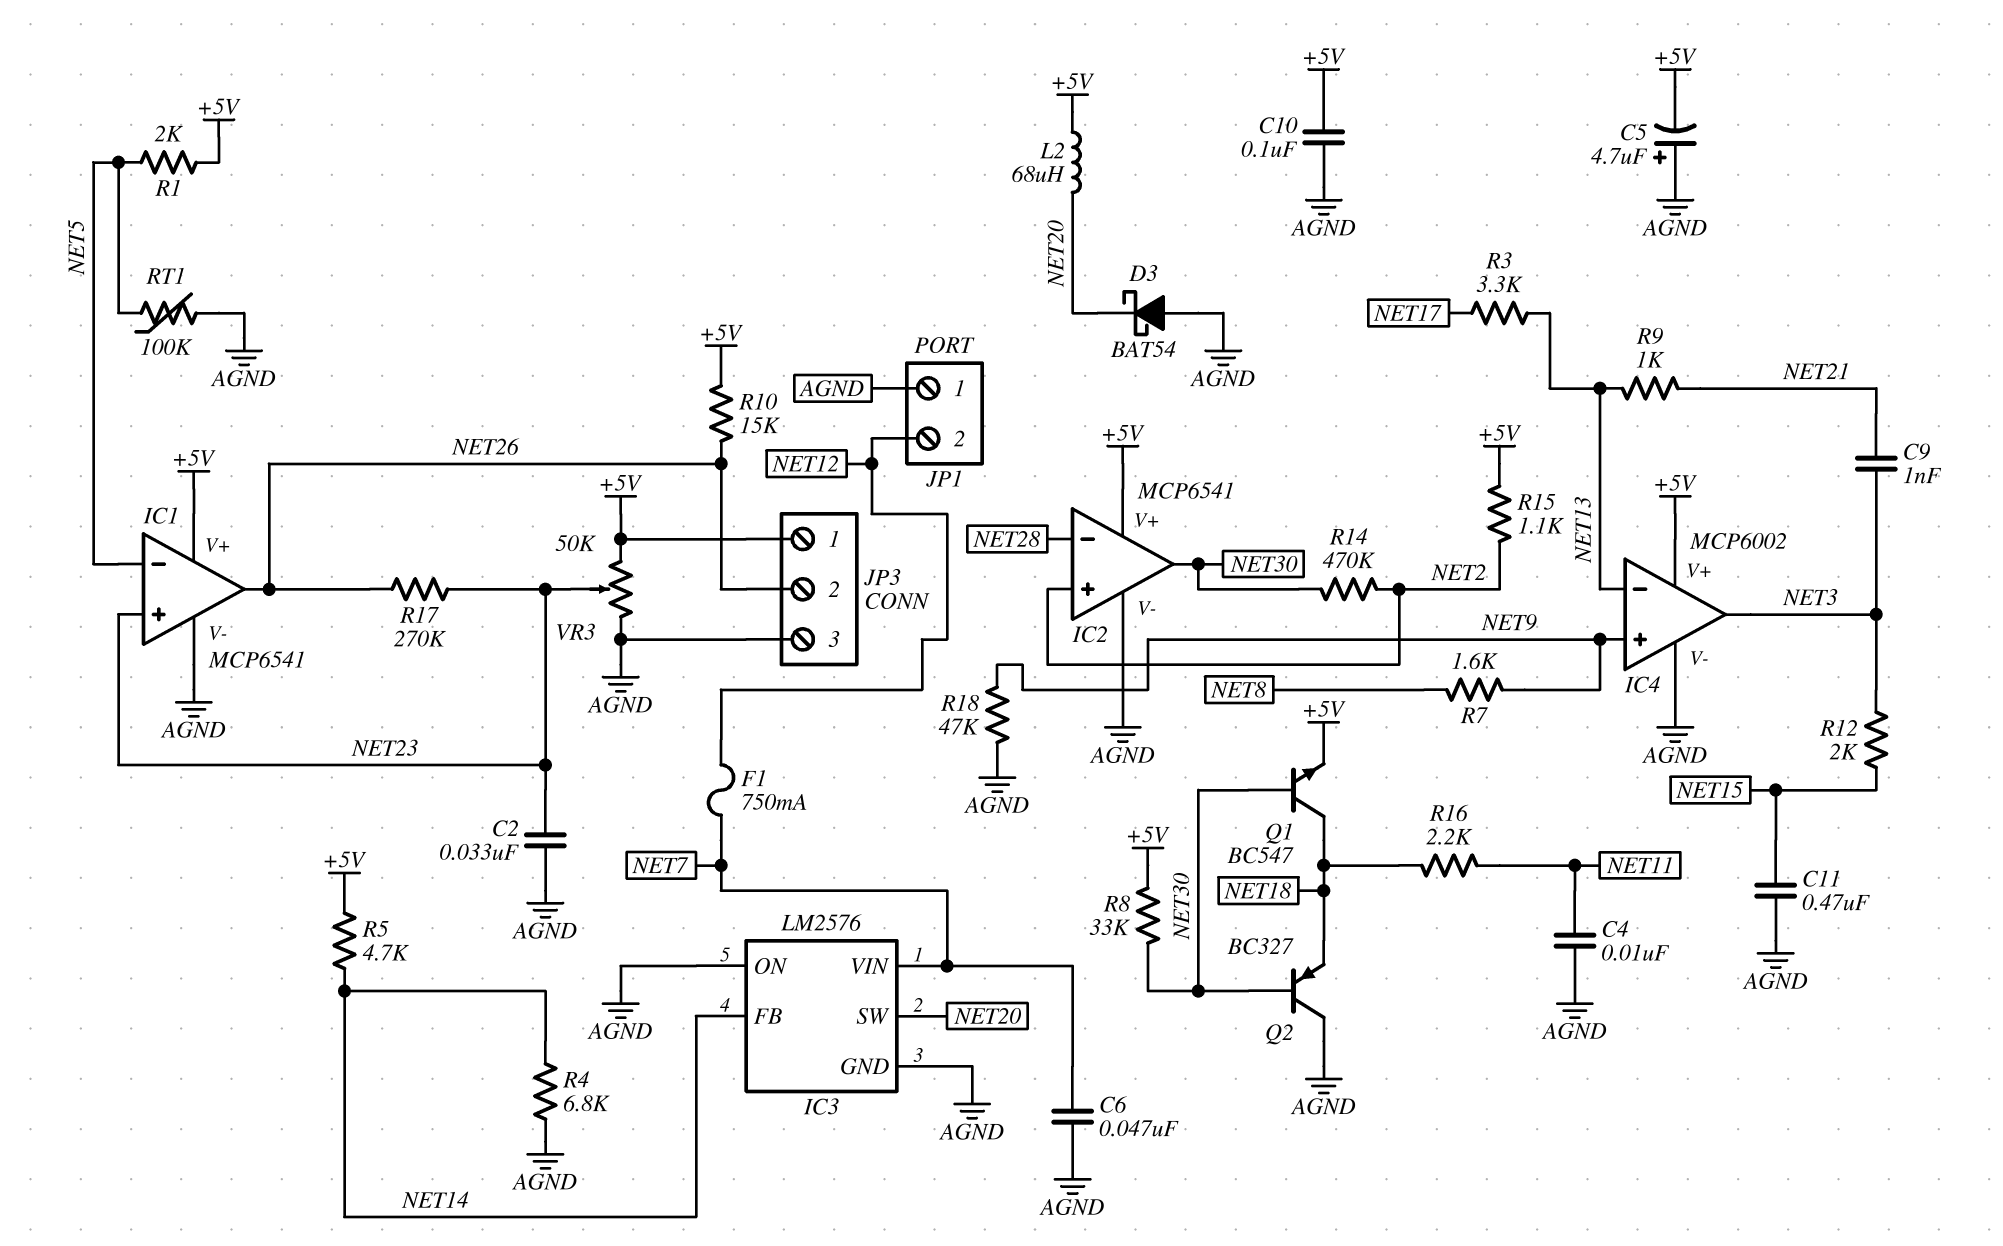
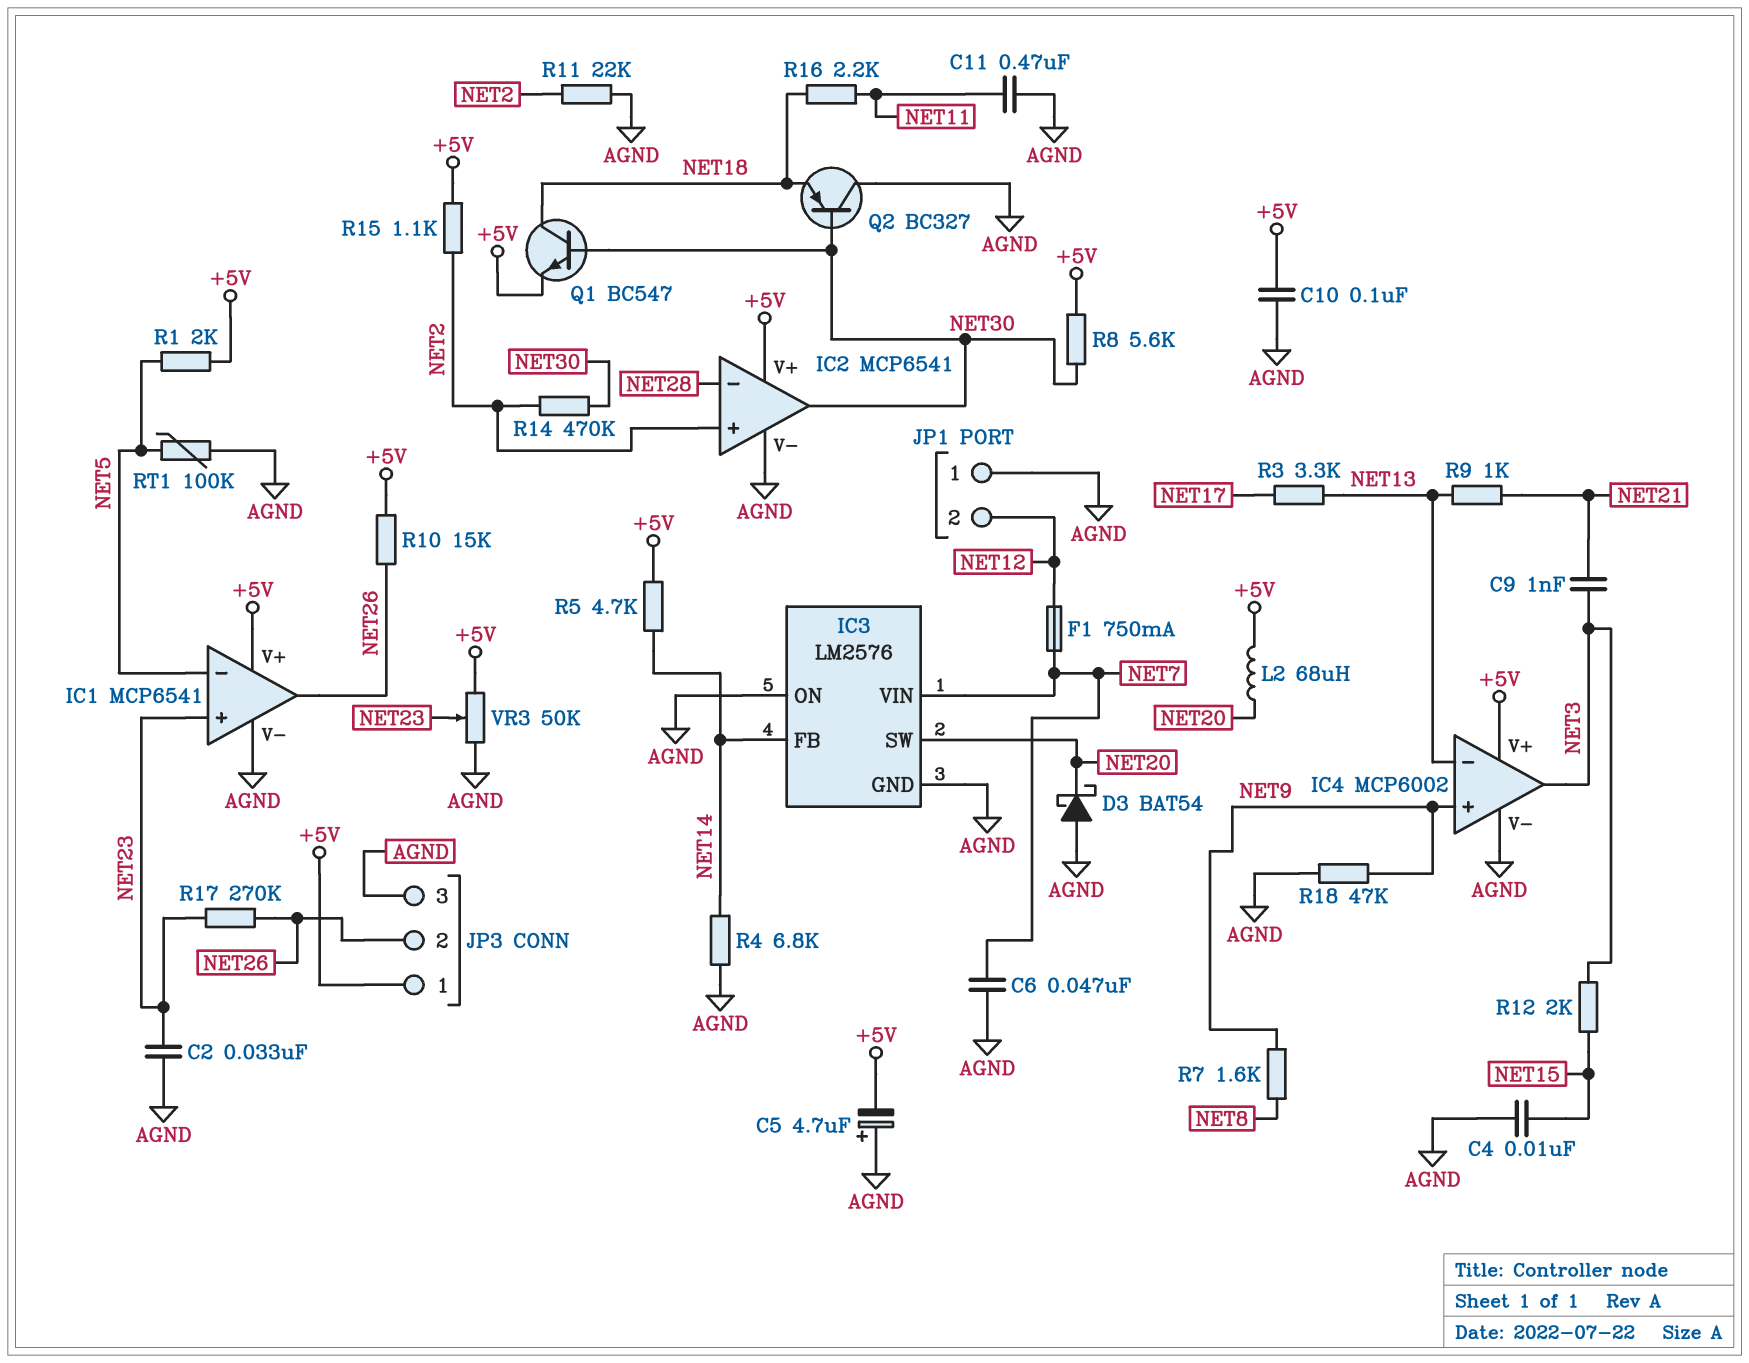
C4: 10nF (AGND, NET11) -> 10nF (AGND, NET15)
C11: 470nF (AGND, NET15) -> 470nF (AGND, NET11)
R8: 33k (+5V, NET30) -> 5.6k (+5V, NET30)
R11: none -> 22k (AGND, NET2)

